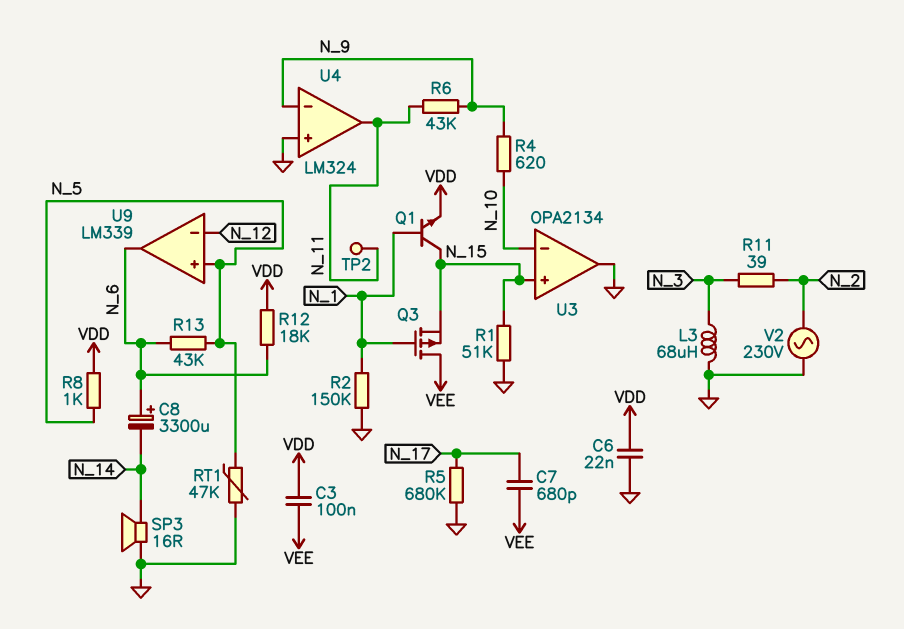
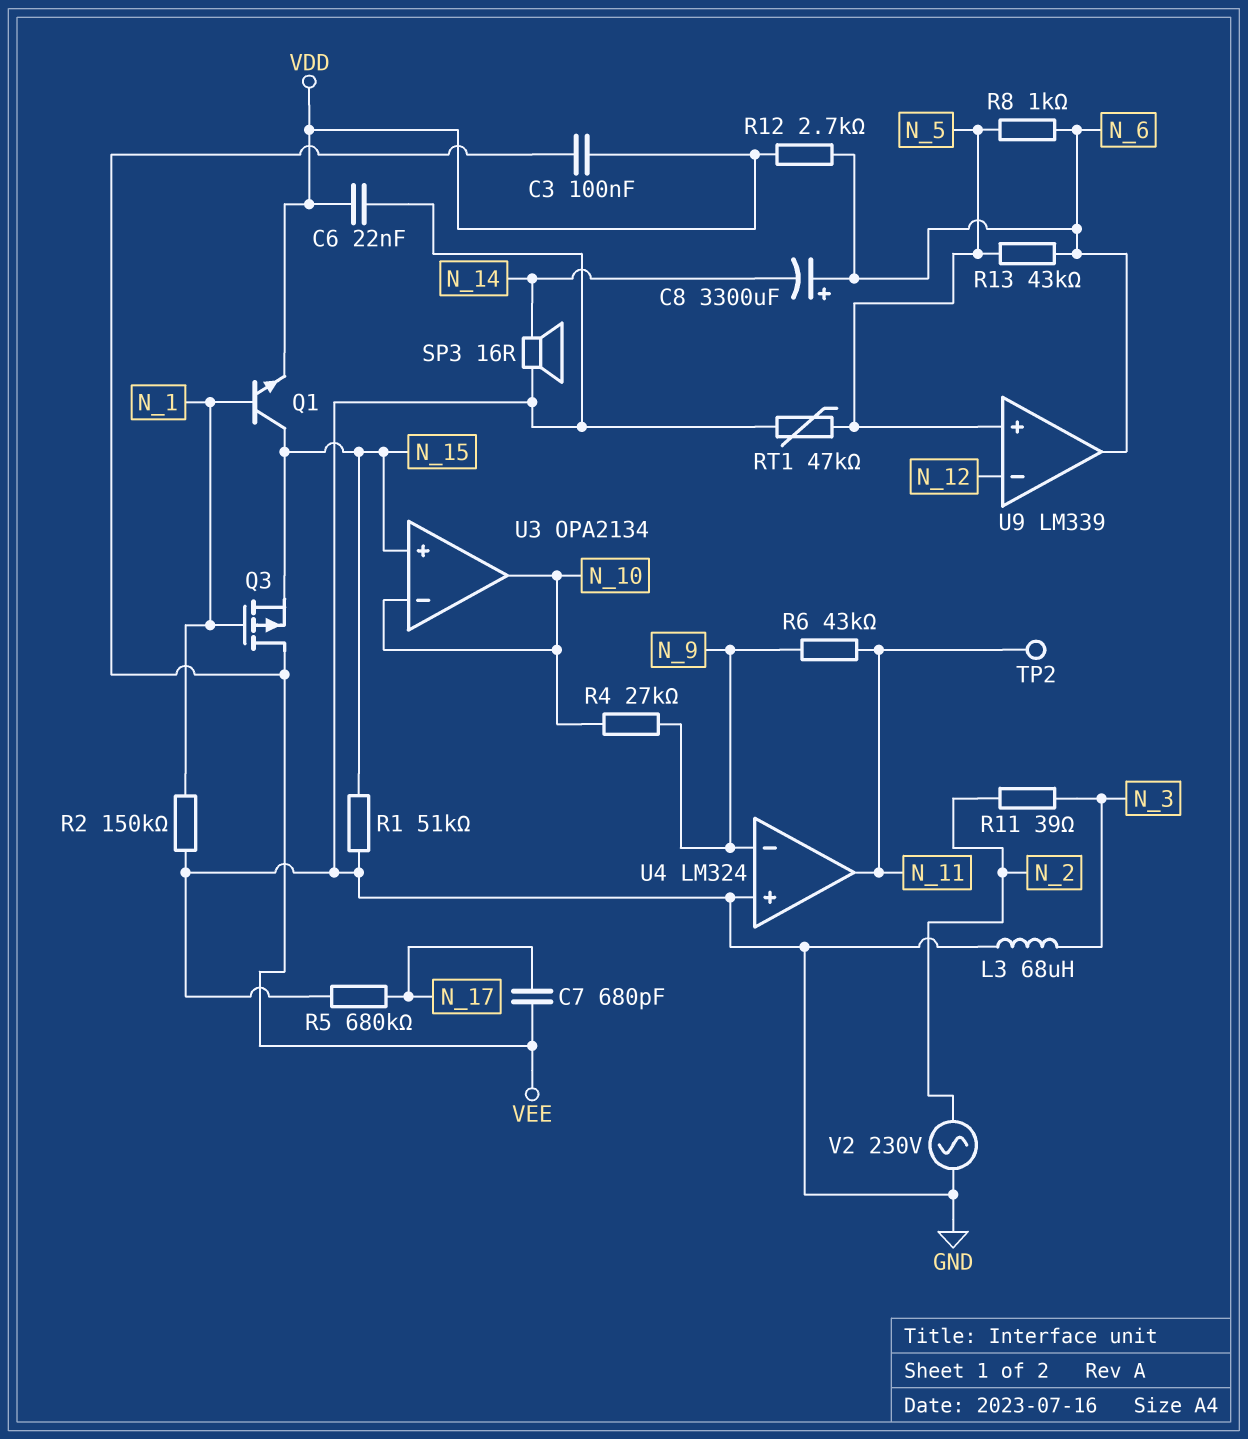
R4: 620 (N_9, N_10) -> 27k (N_9, N_10)
R8: 1k (N_5, VDD) -> 1k (N_5, N_6)
R12: 18k (N_6, VDD) -> 2.7k (N_6, VDD)
U3 pin out: GND -> N_10

